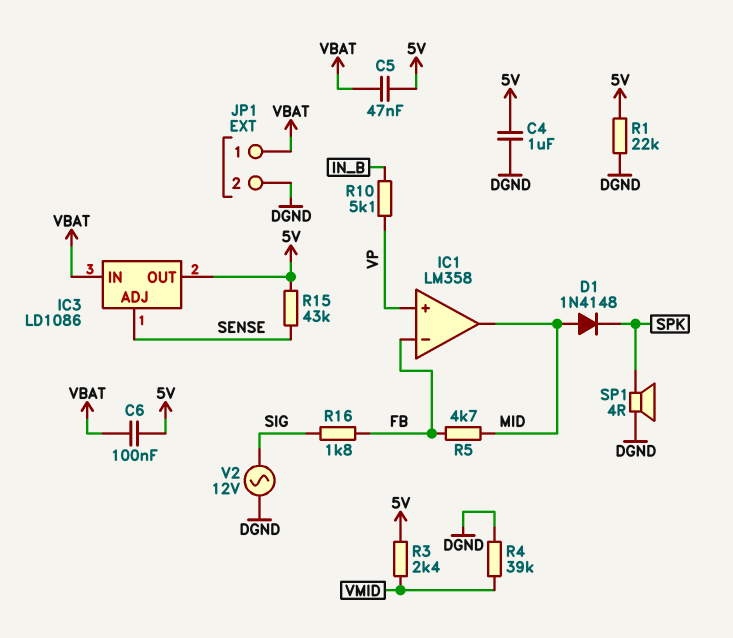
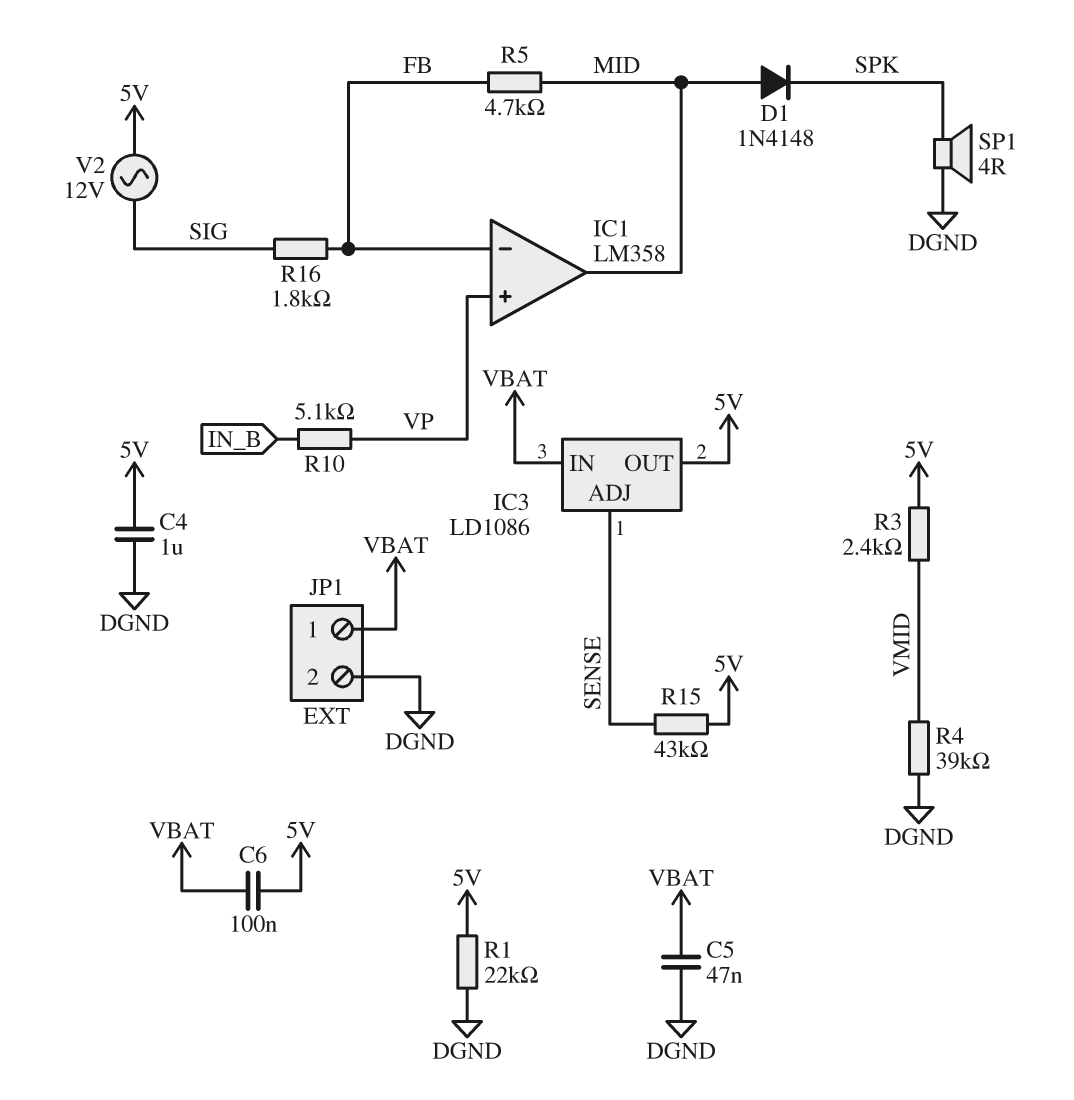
C5: 47nF (5V, VBAT) -> 47nF (DGND, VBAT)
V2: AC 12V (DGND, SIG) -> AC 12V (5V, SIG)

